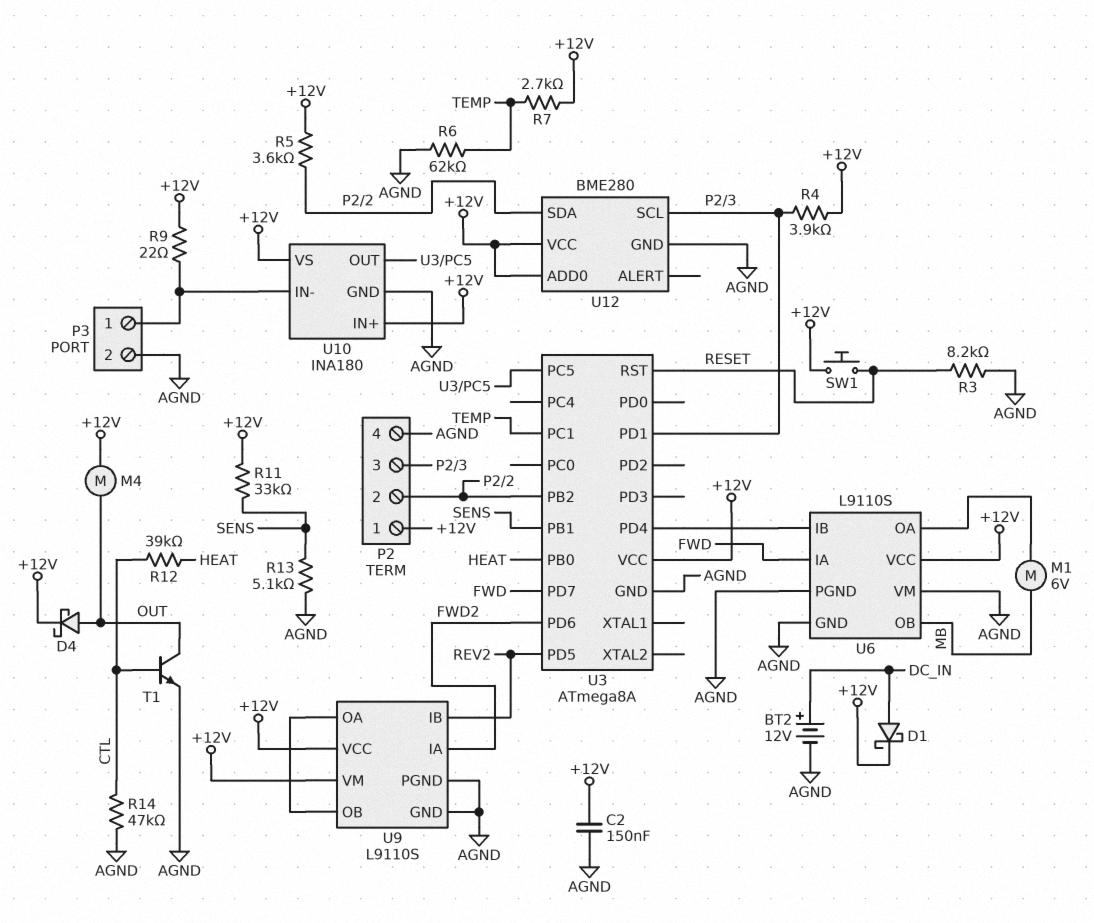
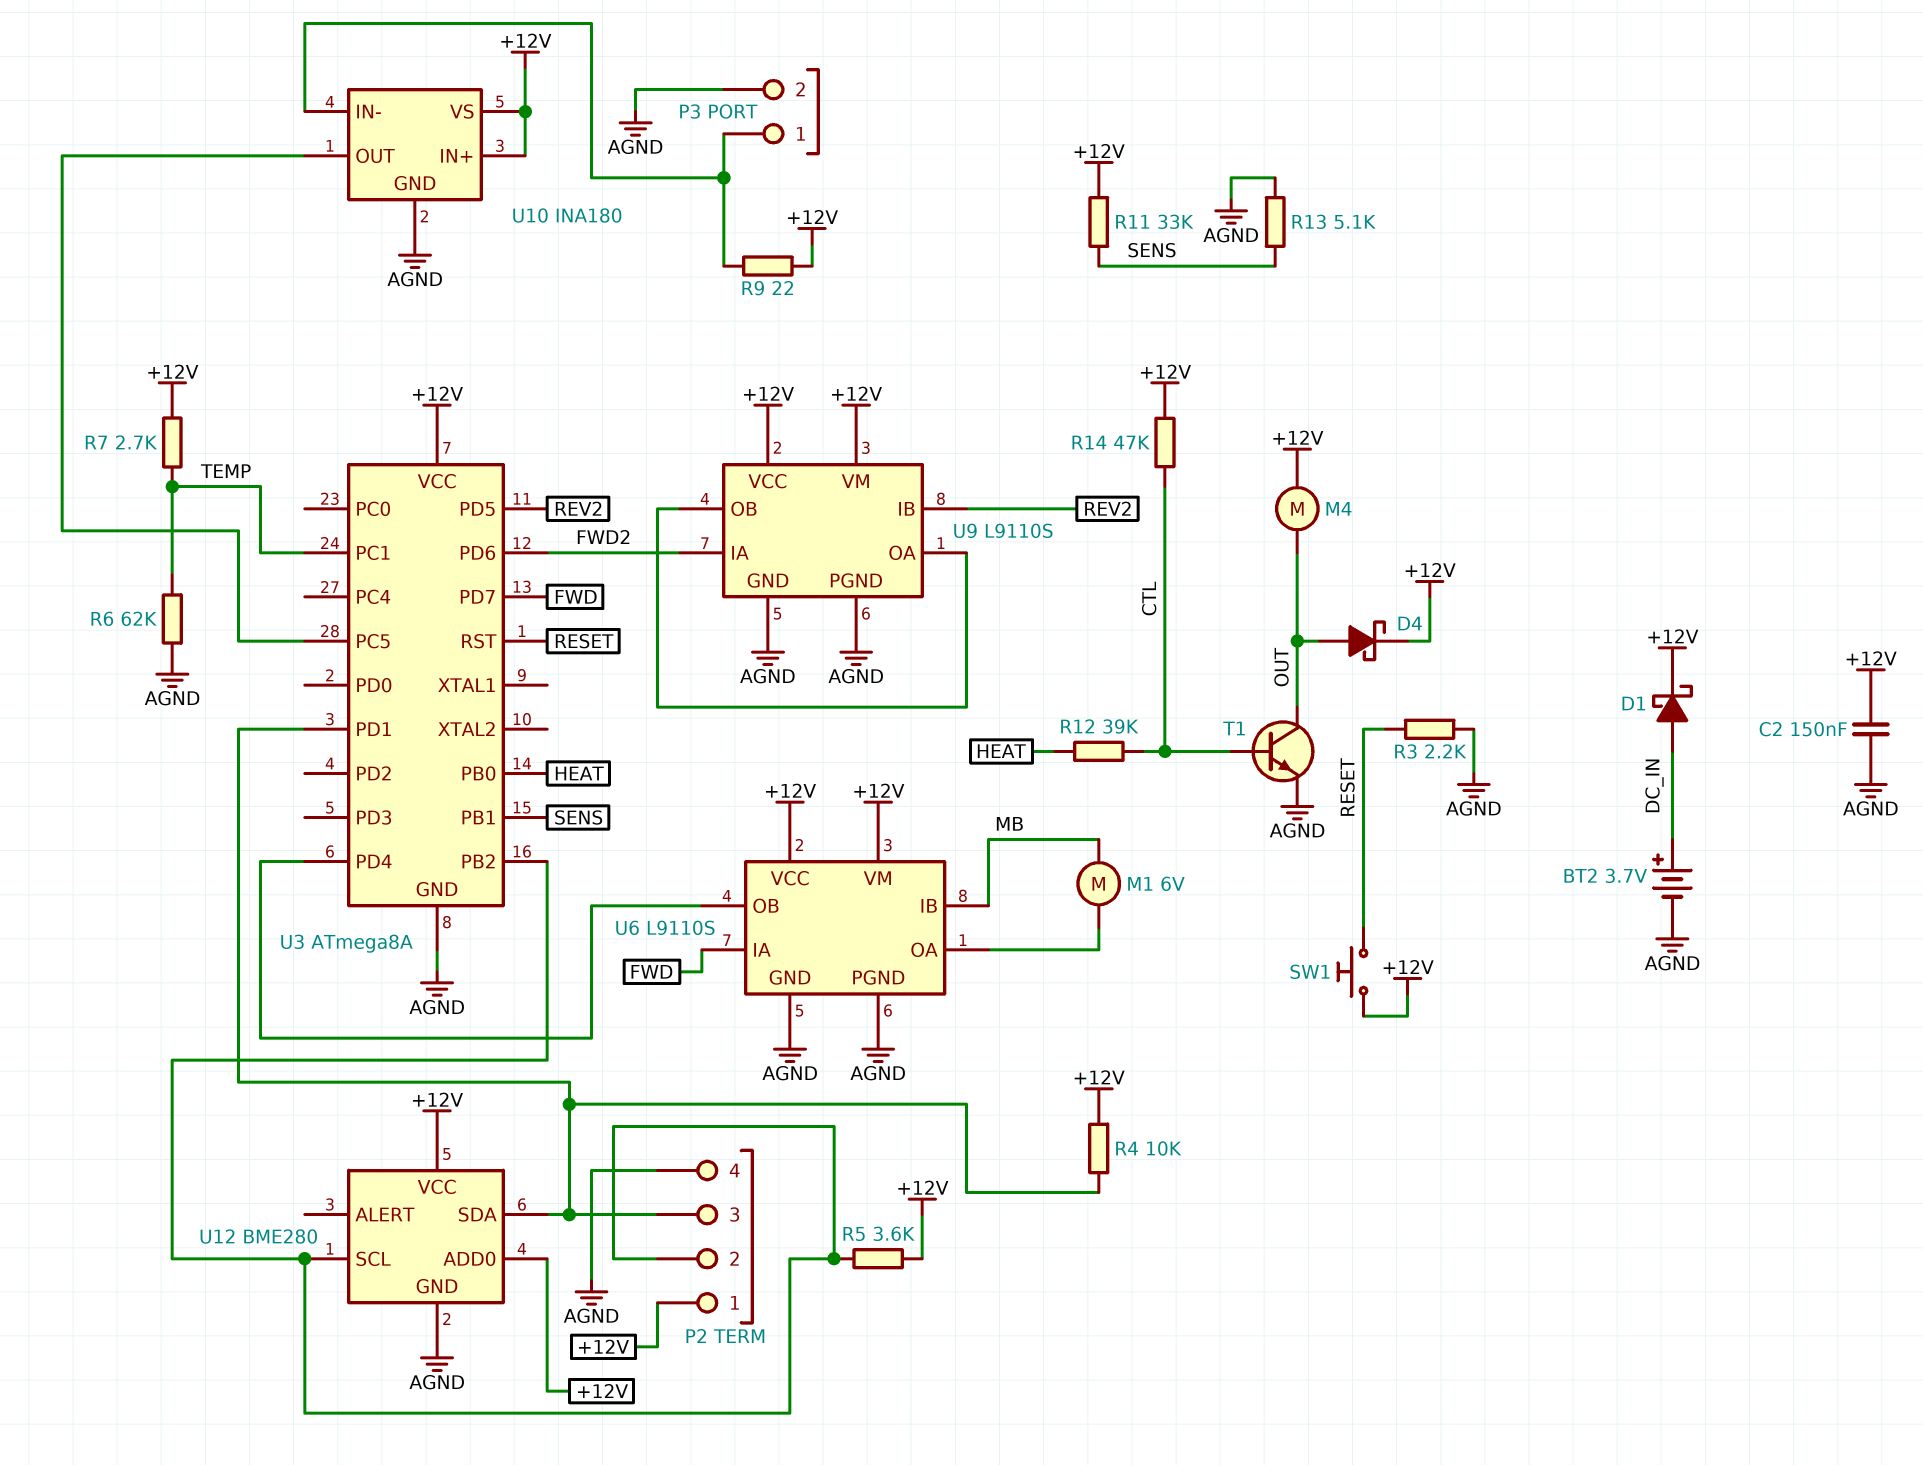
BT2: 12V (plus DC_IN, minus AGND) -> 3.7V (plus DC_IN, minus AGND)
R3: 8.2k (AGND, RESET) -> 2.2k (AGND, RESET)
R4: 3.9k (+12V, P2/3) -> 10k (+12V, P2/3)
R14: 47k (AGND, CTL) -> 47k (+12V, CTL)
U6 pin IB: U3/PD4 -> MB
U6 pin OB: MB -> U3/PD4
U6 pin VM: AGND -> +12V
U12 pin SCL: P2/3 -> P2/2
U12 pin SDA: P2/2 -> P2/3

